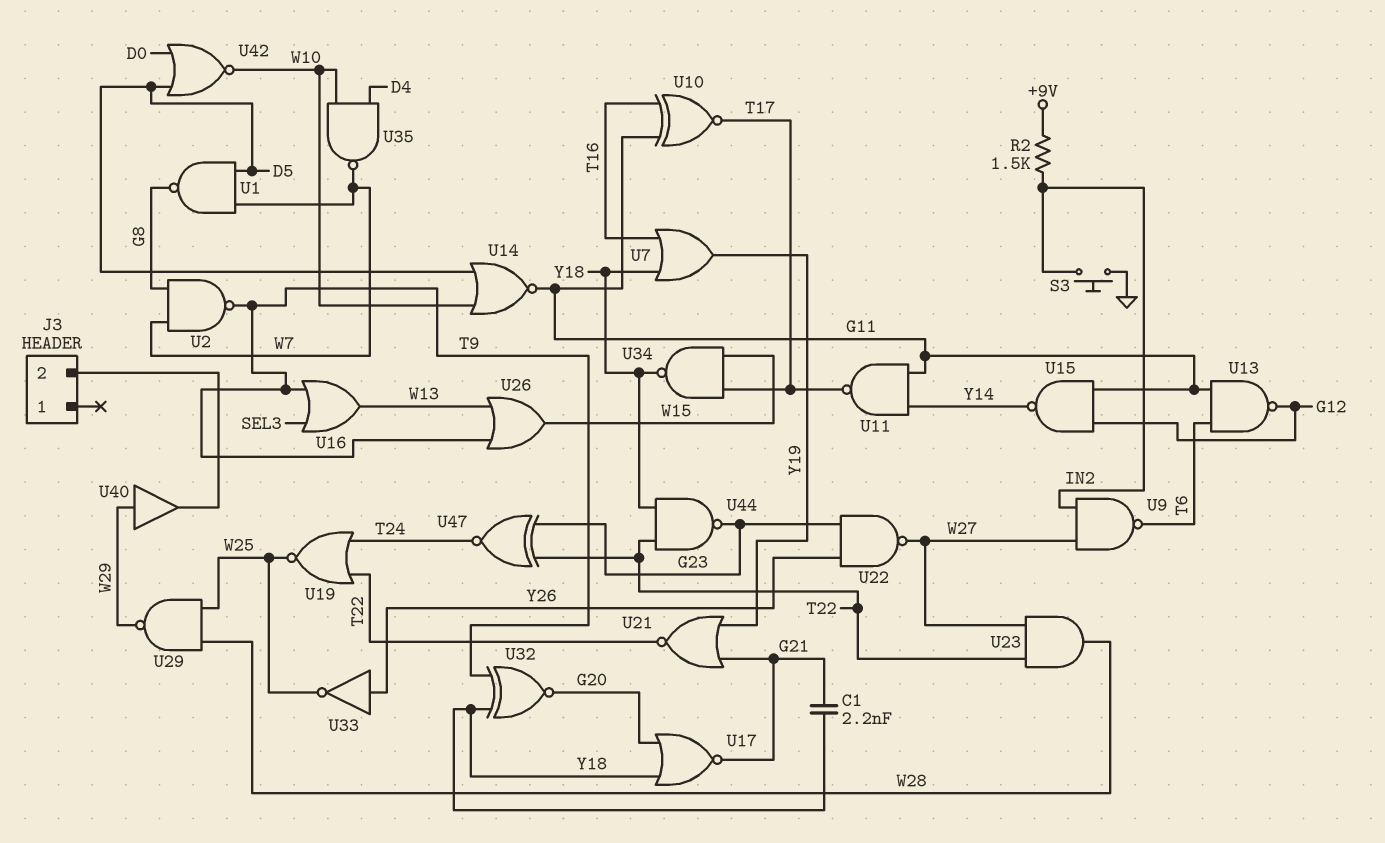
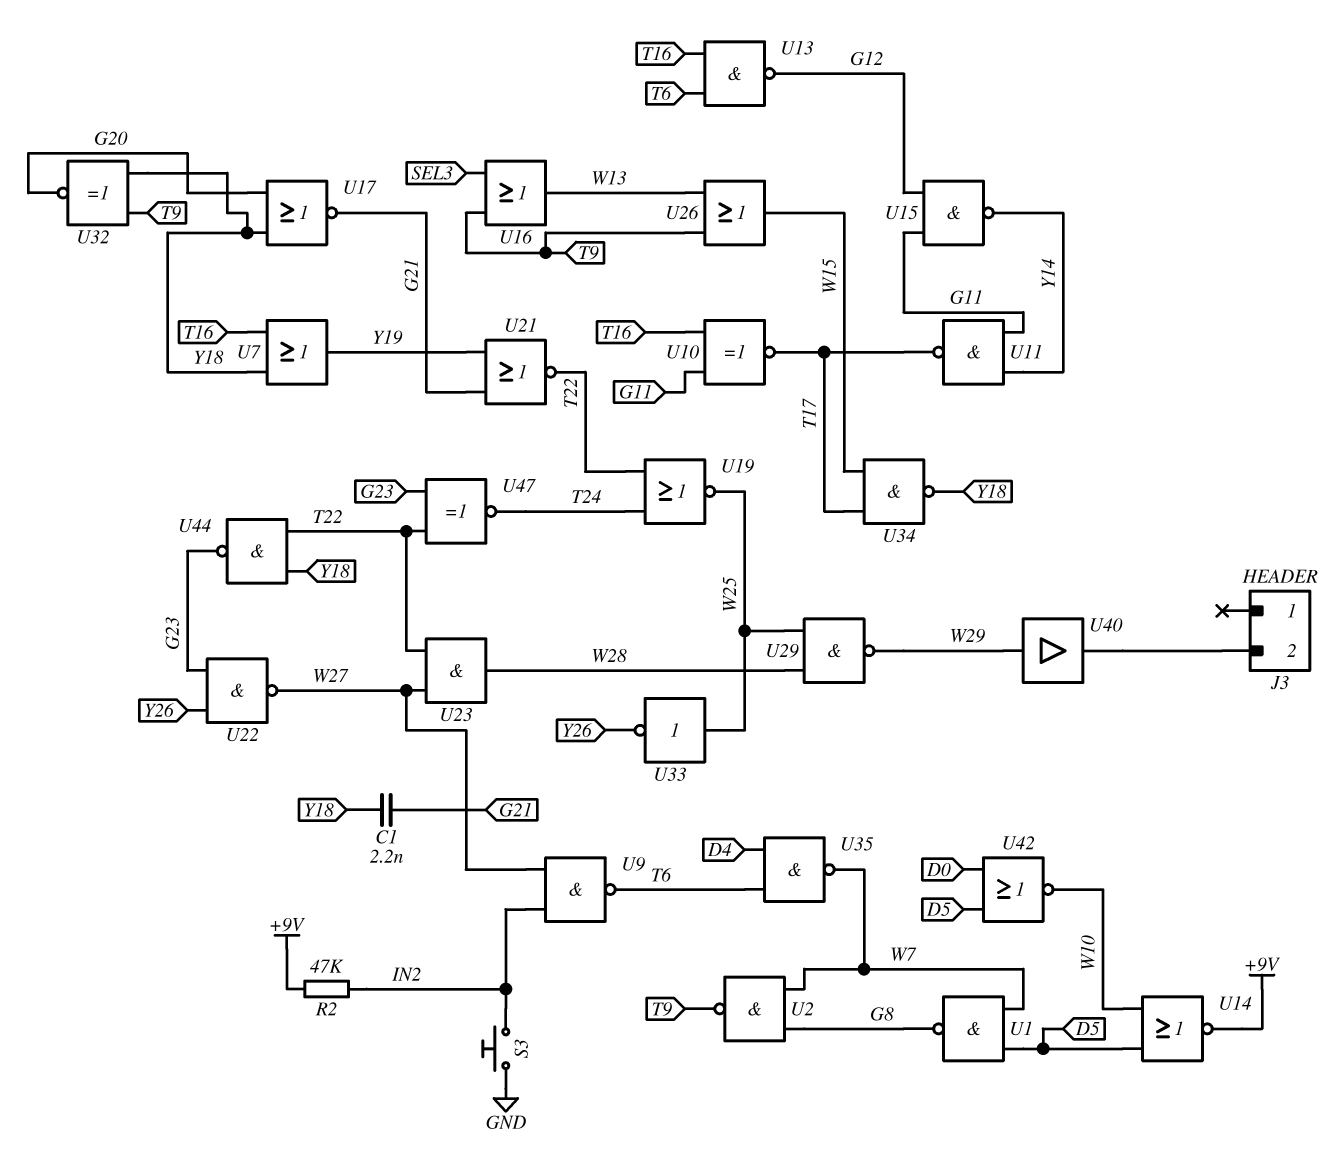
R2: 1.5k (+9V, IN2) -> 47k (+9V, IN2)
U13: NAND (in G11, in T6, out G12) -> NAND (in T6, in T16, out G12)
U14: NOR (in D5, in W10, out G11) -> NOR (in D5, in W10, out +9V)
U33: NOT (in Y26, out W25) -> NOT (in W25, out Y26)
U35: NAND (in D4, in W10, out W7) -> NAND (in D4, in T6, out W7)

